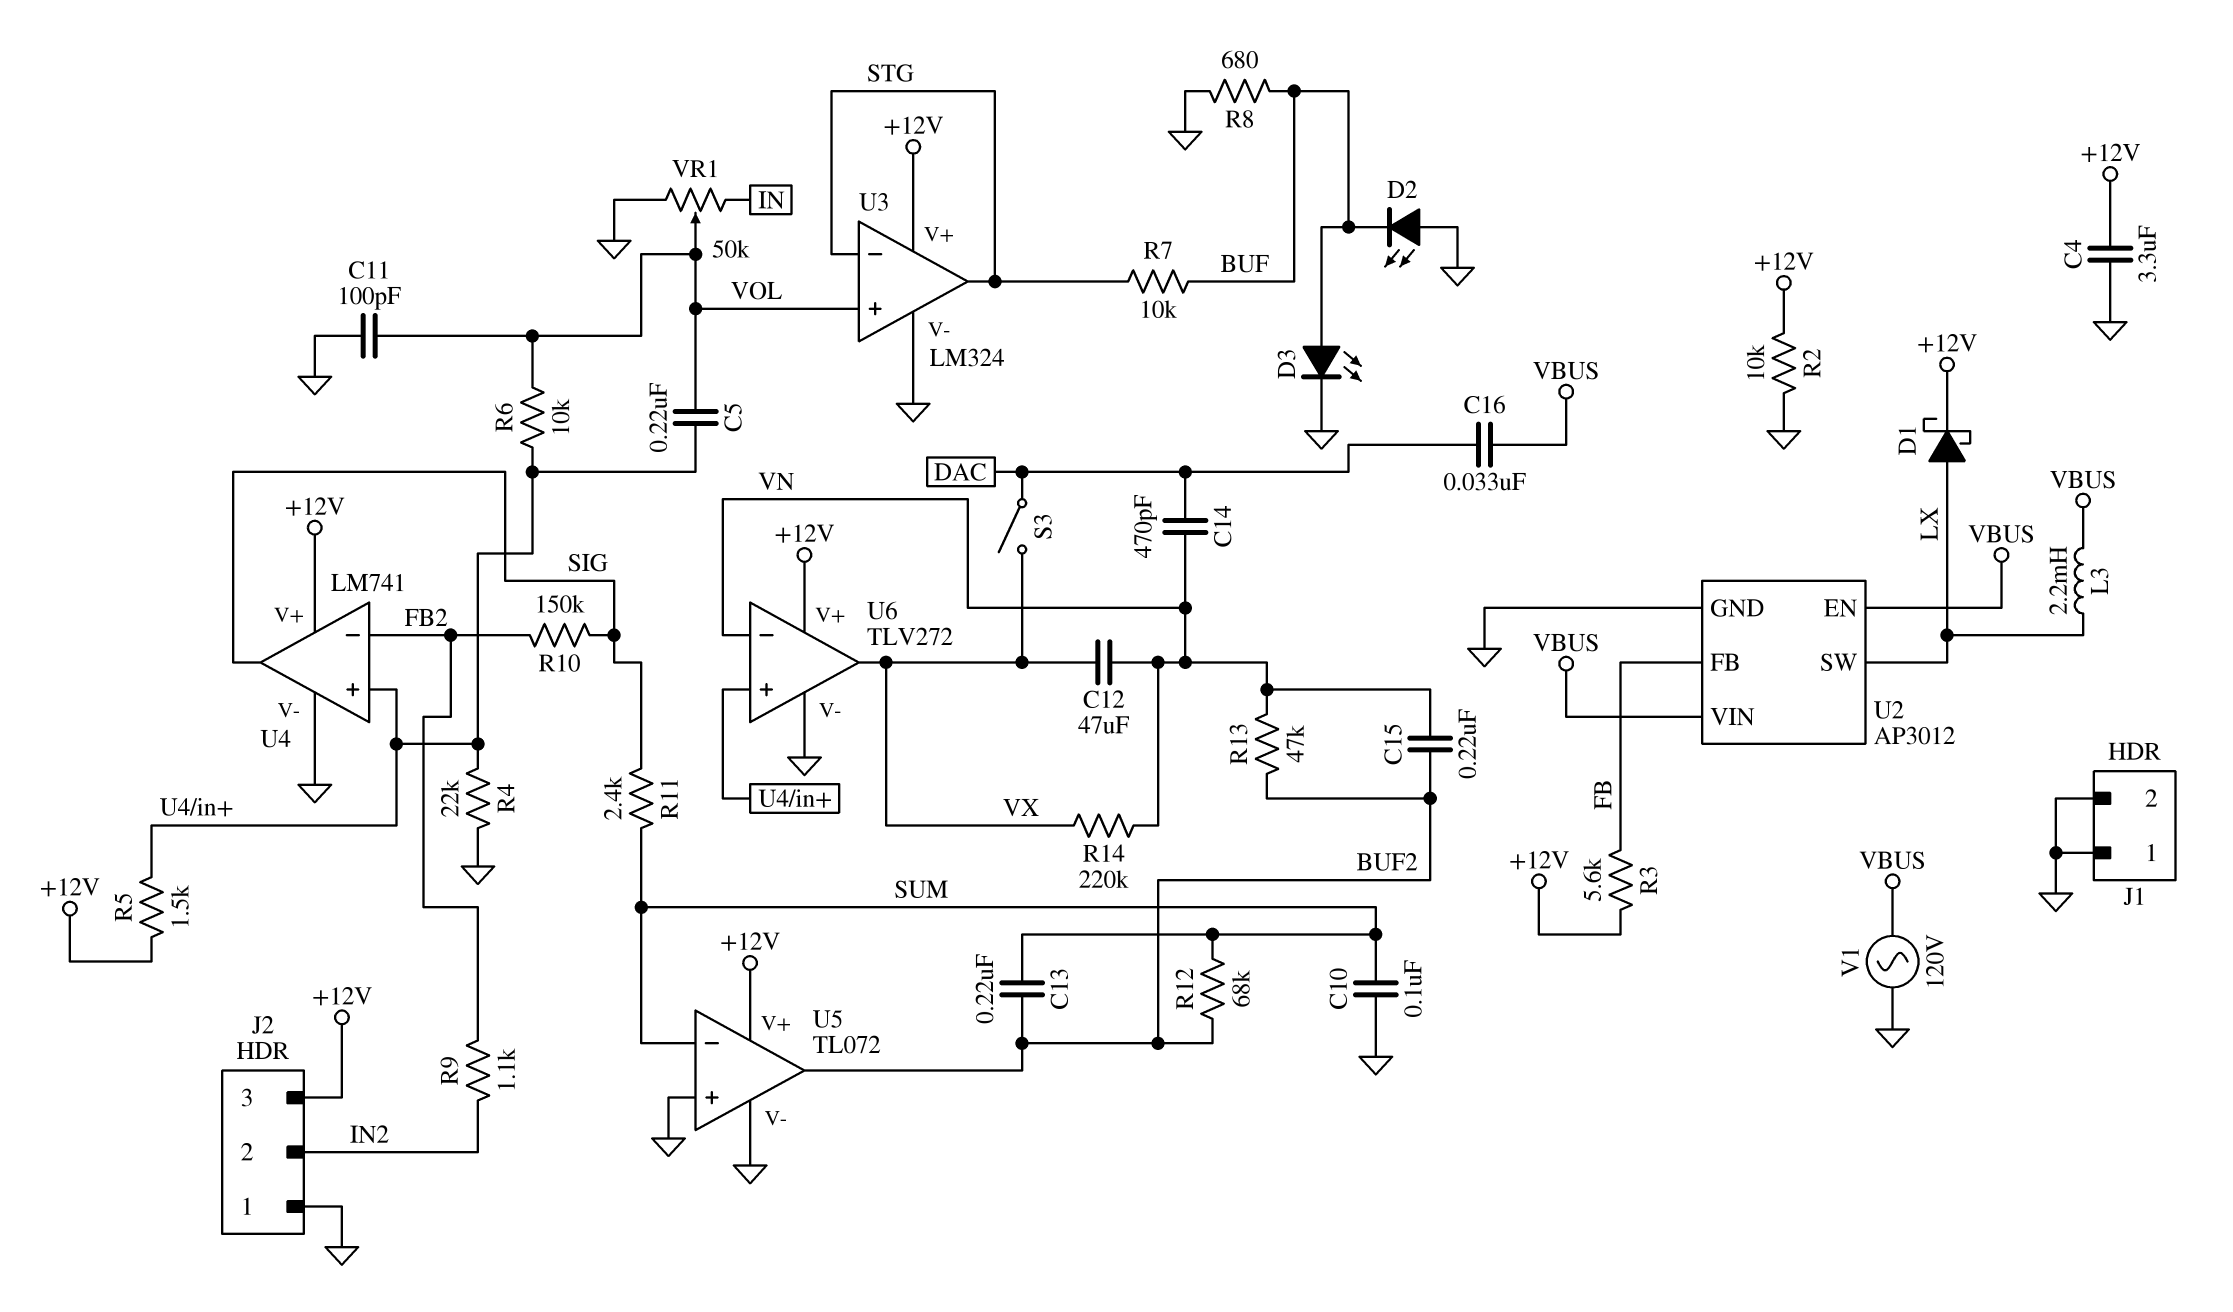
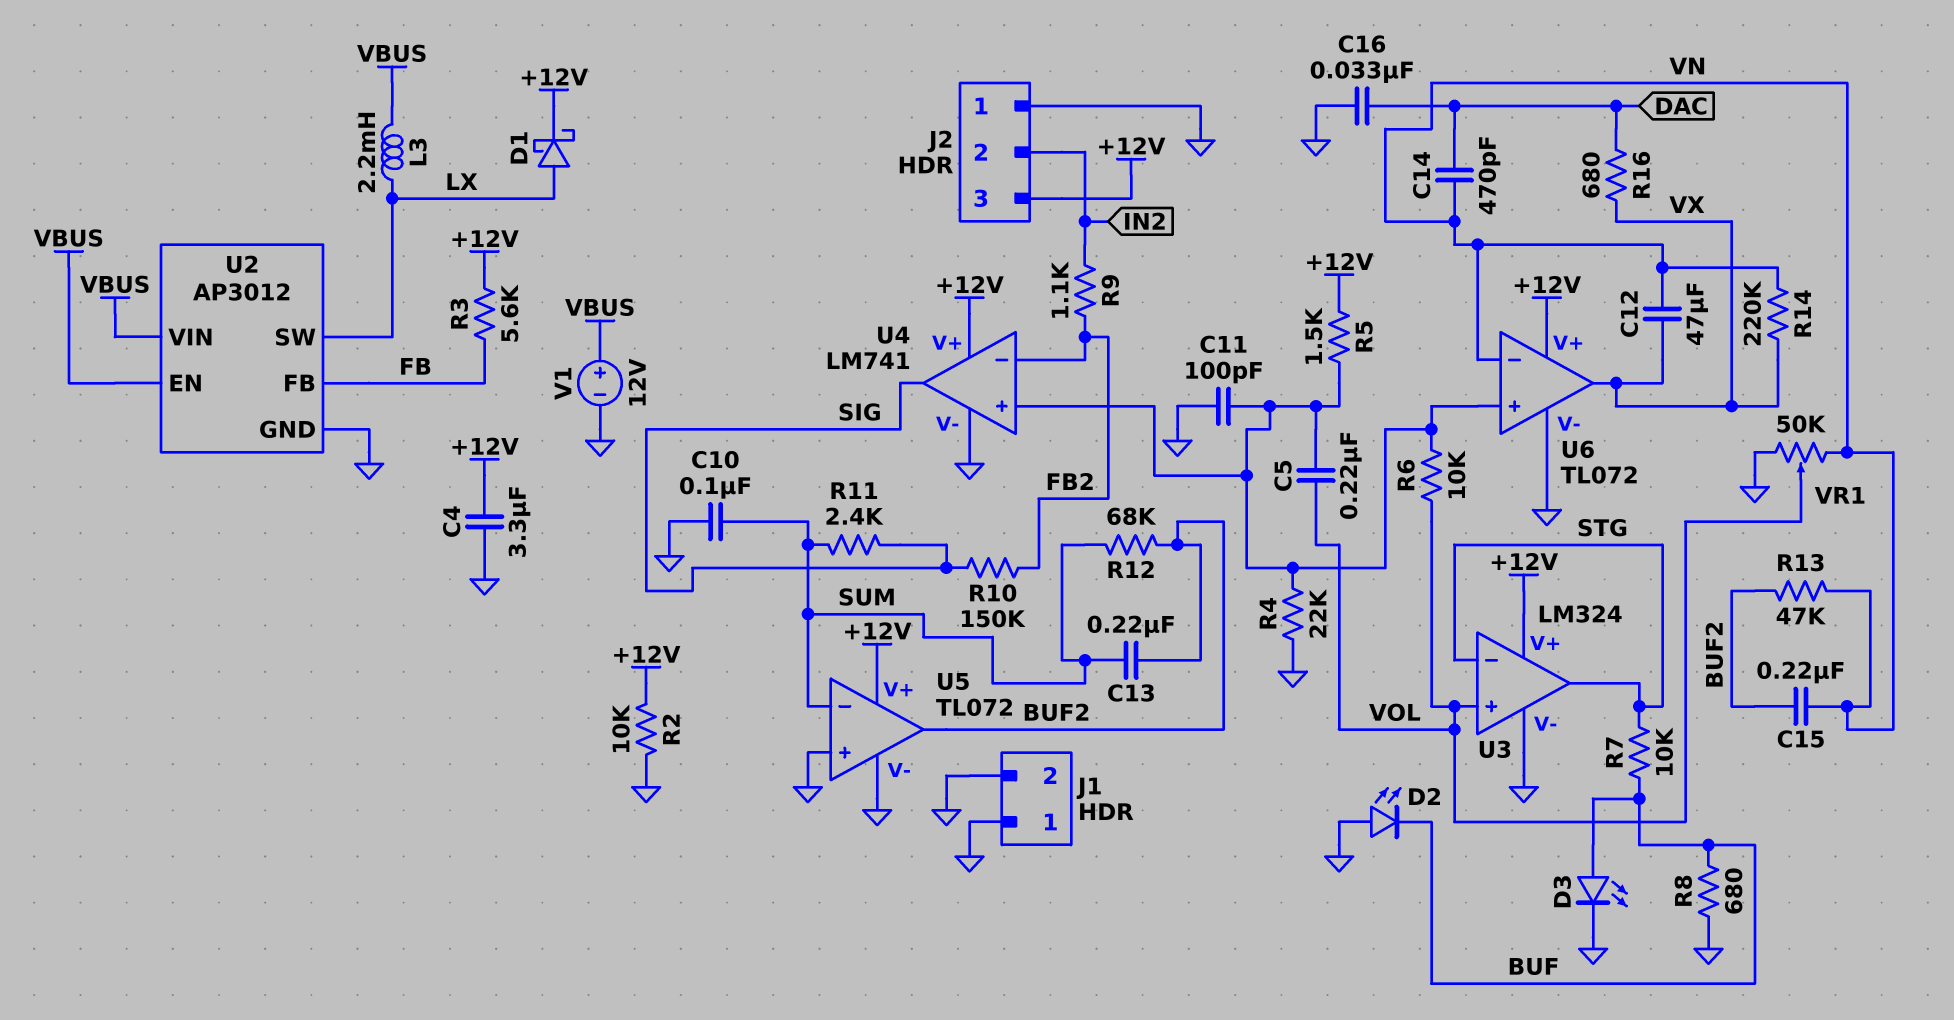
C11: 100pF (GND, VOL) -> 100pF (GND, U4/in+)
C16: 33nF (DAC, VBUS) -> 33nF (DAC, GND)
R16: none -> 680 (DAC, VX)
S3: switch (DAC, VX) -> none
U6: TLV272 -> TL072
V1: AC 120V (GND, VBUS) -> 12V (plus VBUS, minus GND)
VR1: 50k (GND, IN, wiper VOL) -> 50k (GND, VN, wiper VOL)

